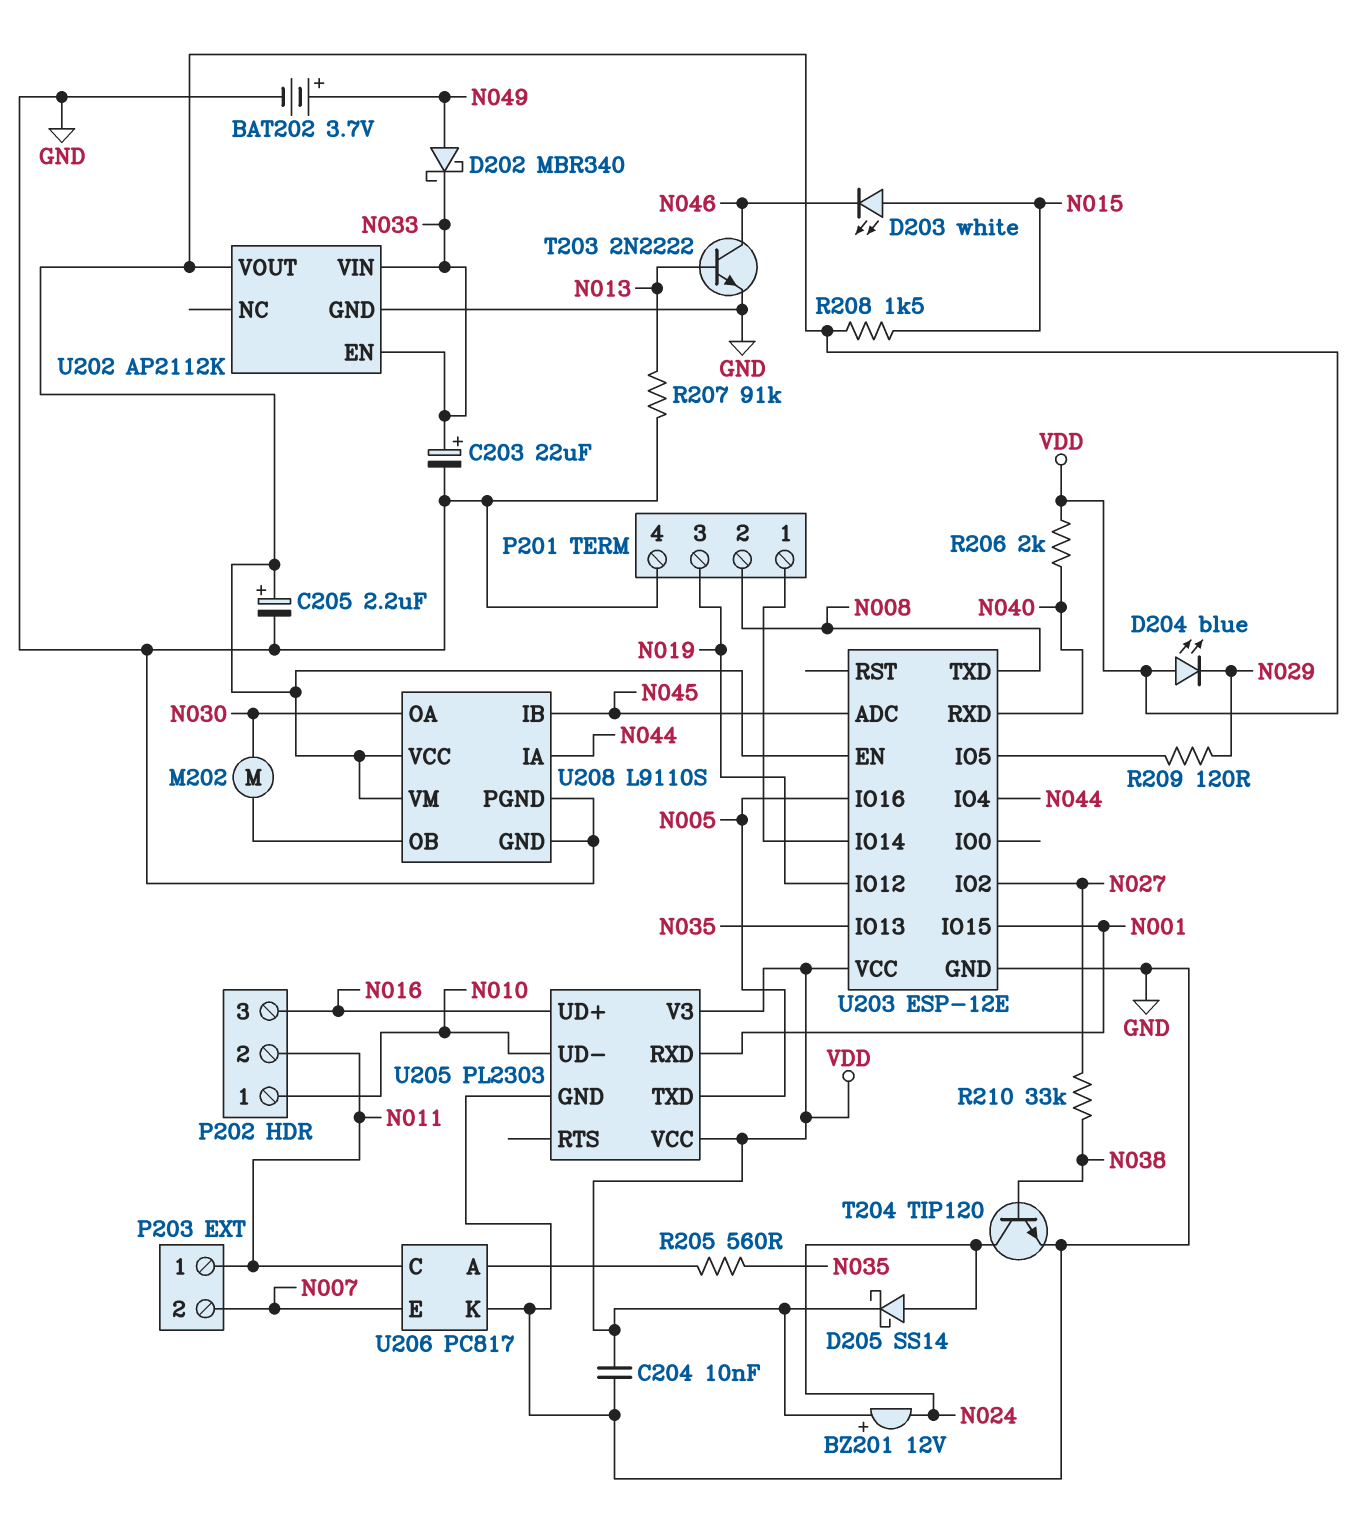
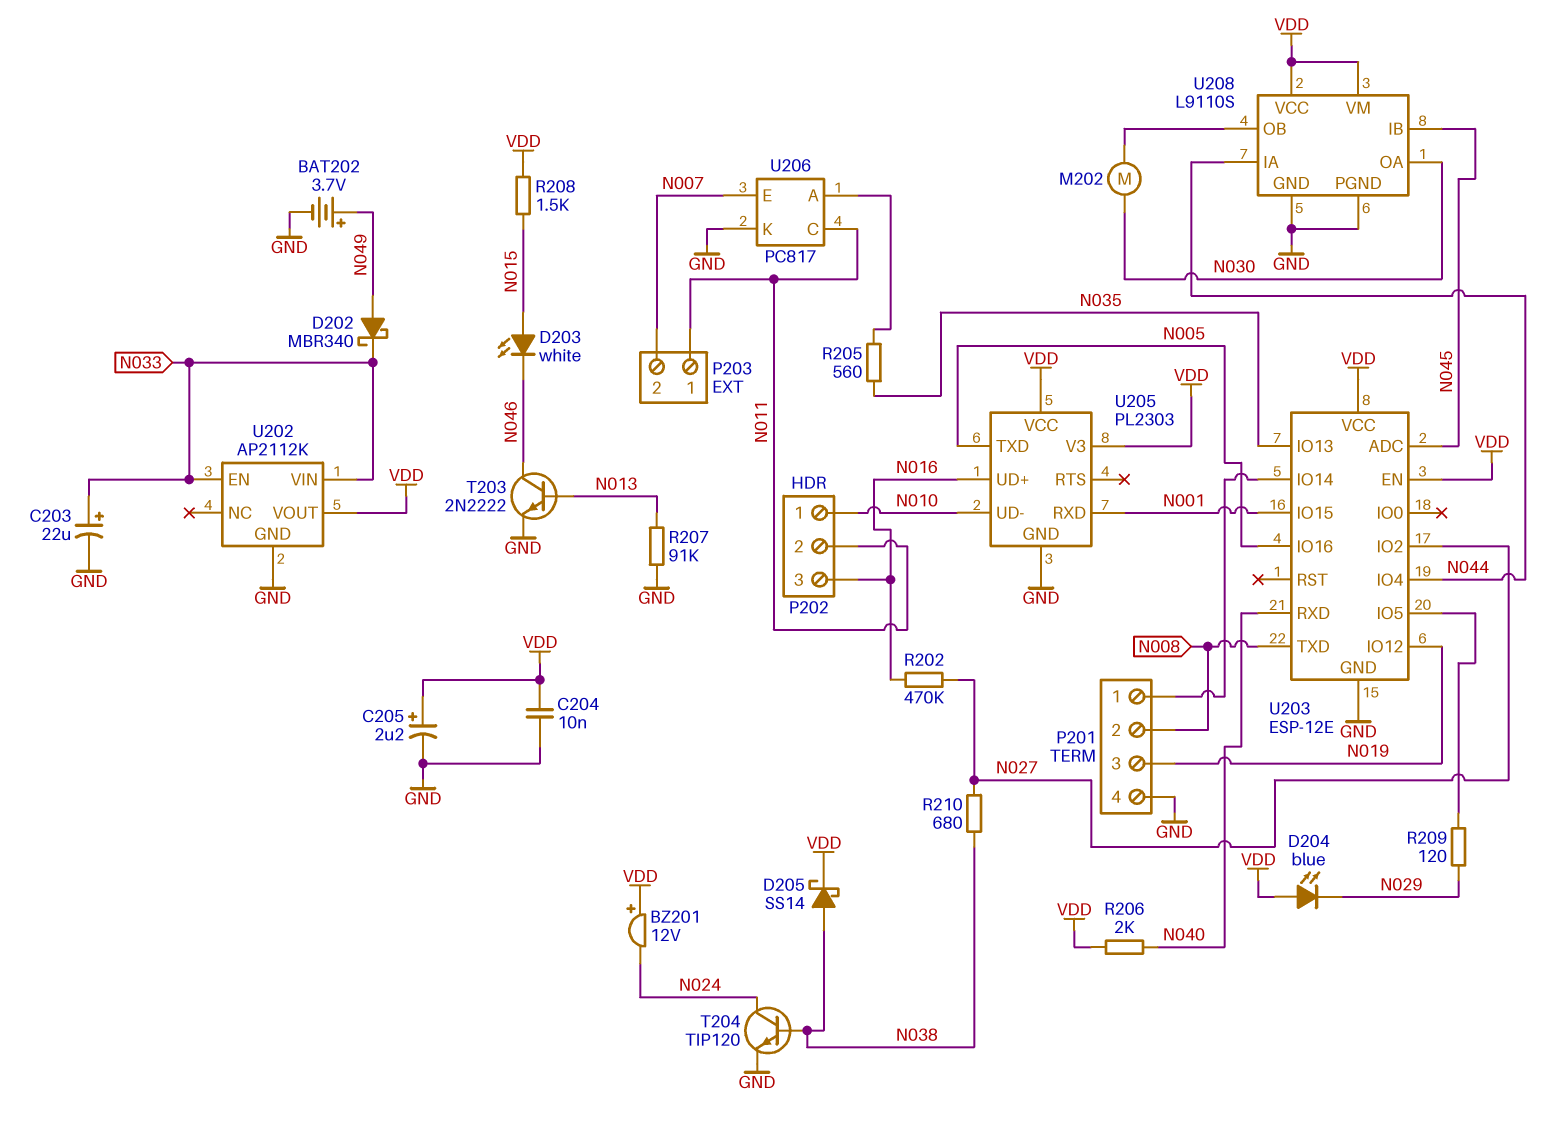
D205: schottky SS14 (A N024, K VDD) -> schottky SS14 (A N038, K VDD)
R202: none -> 470k (N016, N027)
R210: 33k (N027, N038) -> 680 (N027, N038)

